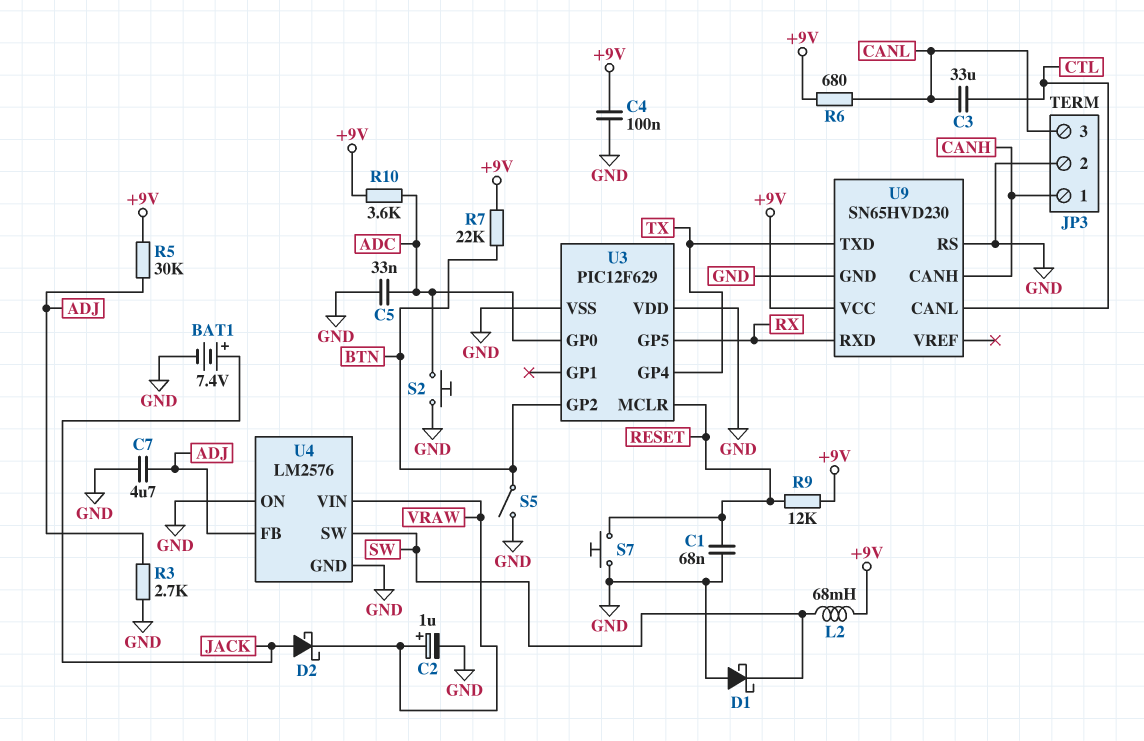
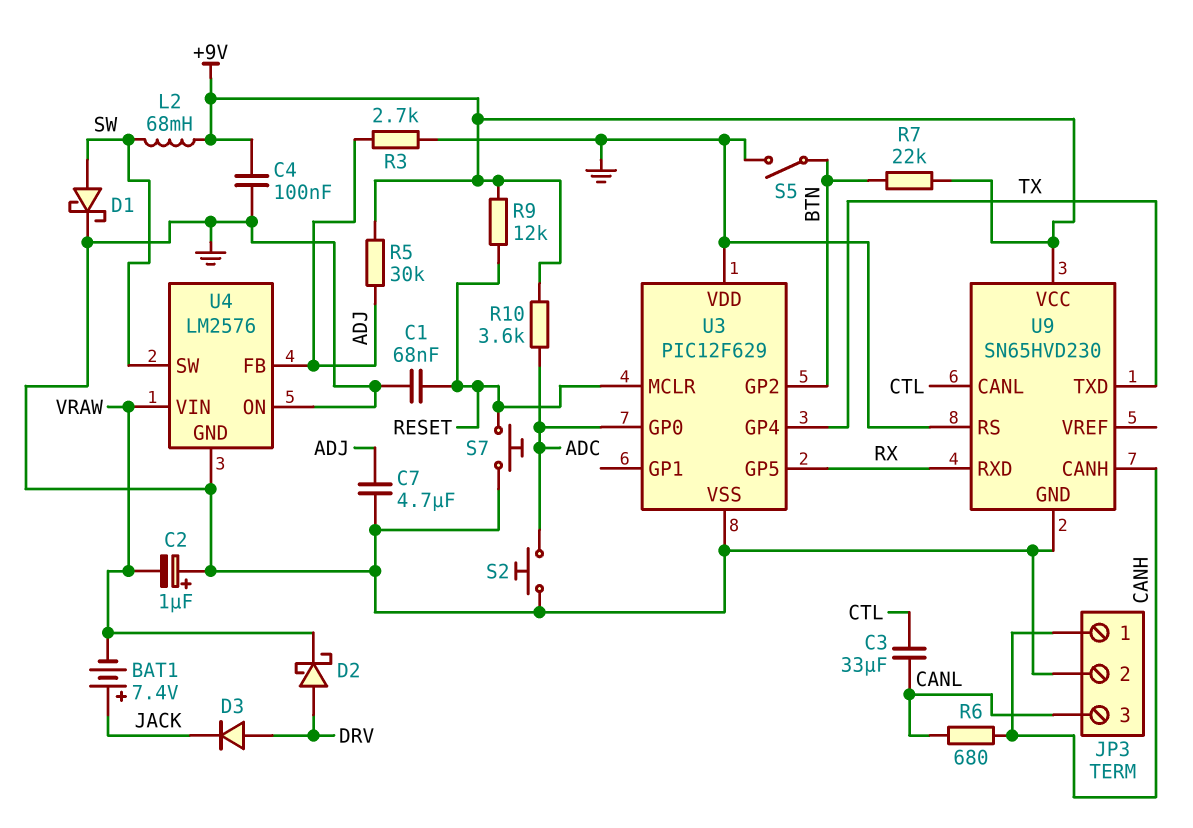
BAT1: 7.4V (plus JACK, minus GND) -> 7.4V (plus JACK, minus VRAW)
C2: 1uF (plus VRAW, minus GND) -> 1uF (plus GND, minus VRAW)
C5: 33nF (ADC, GND) -> none
D1: schottky (A GND, K SW) -> schottky (A SW, K GND)
D2: schottky (A JACK, K VRAW) -> schottky (A DRV, K VRAW)
D3: none -> diode (A DRV, K JACK)
R6: 680 (+9V, CANL) -> 680 (CANH, CANL)

